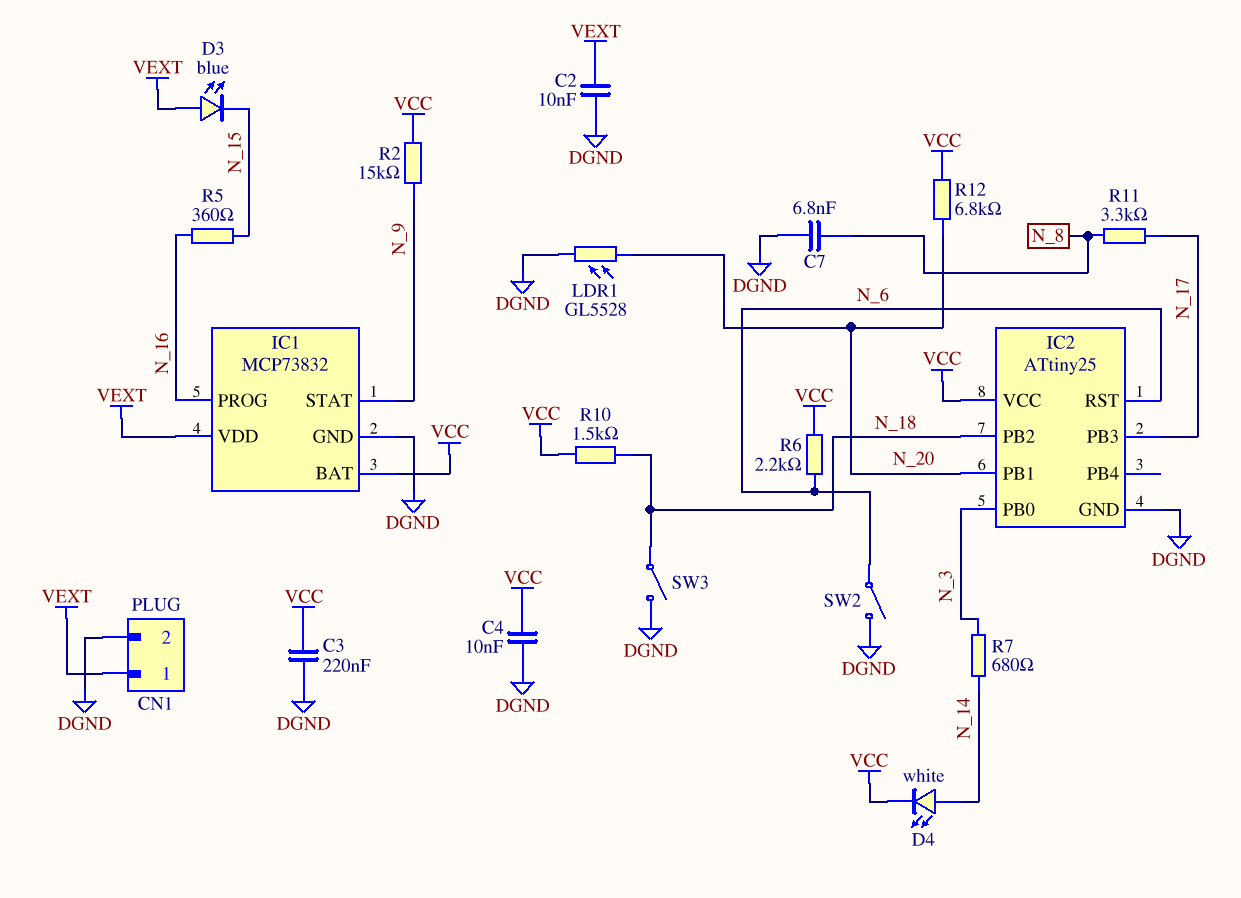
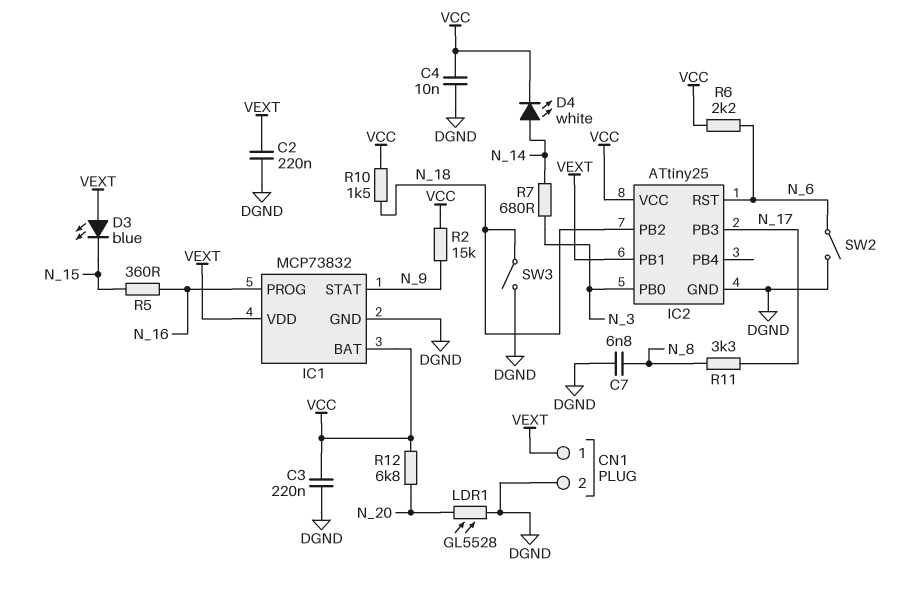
C2: 10nF (DGND, VEXT) -> 220nF (DGND, VEXT)
IC2 pin PB1: N_20 -> VEXT

